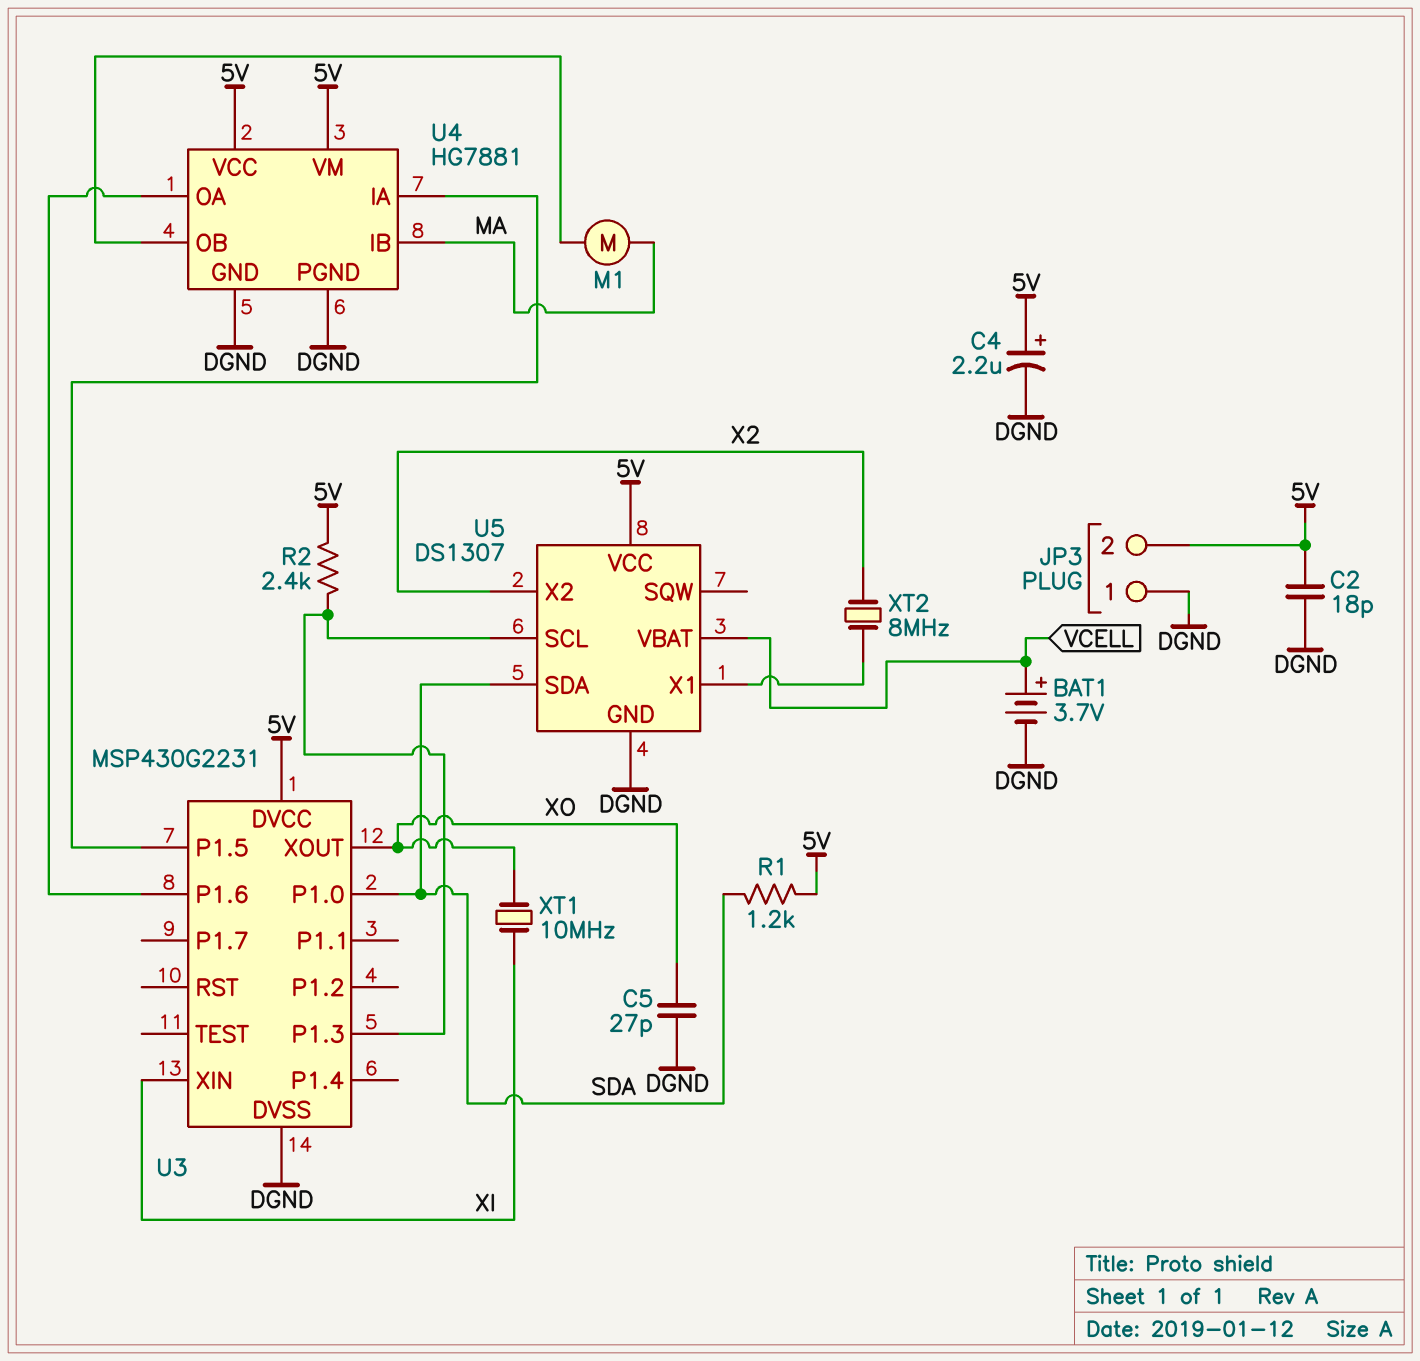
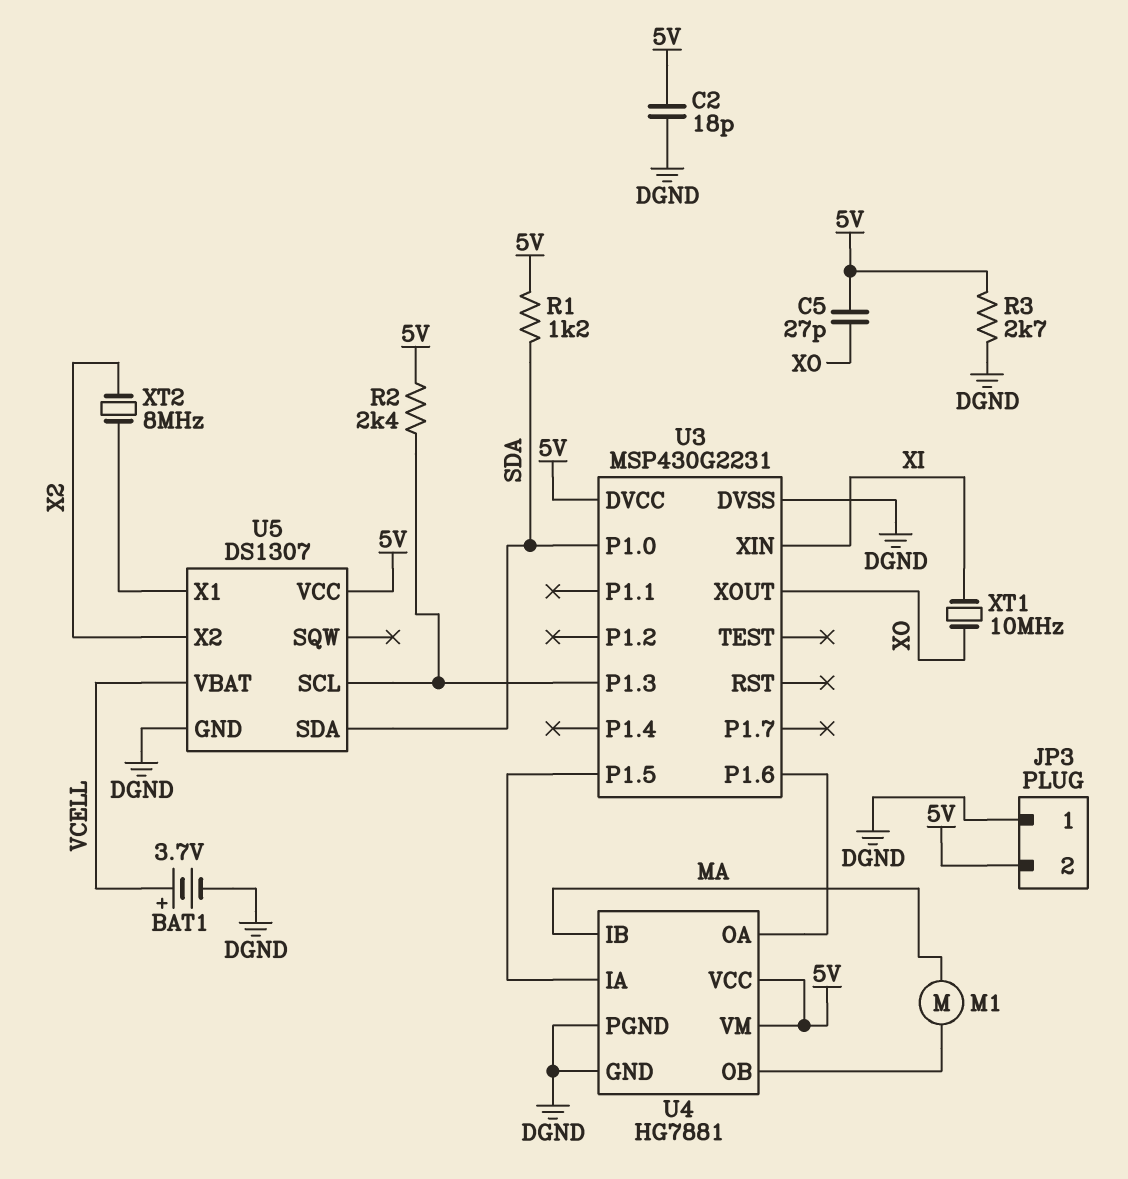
C4: 2.2uF (plus 5V, minus DGND) -> none
C5: 27pF (DGND, XO) -> 27pF (5V, XO)
R3: none -> 2.7k (5V, DGND)

